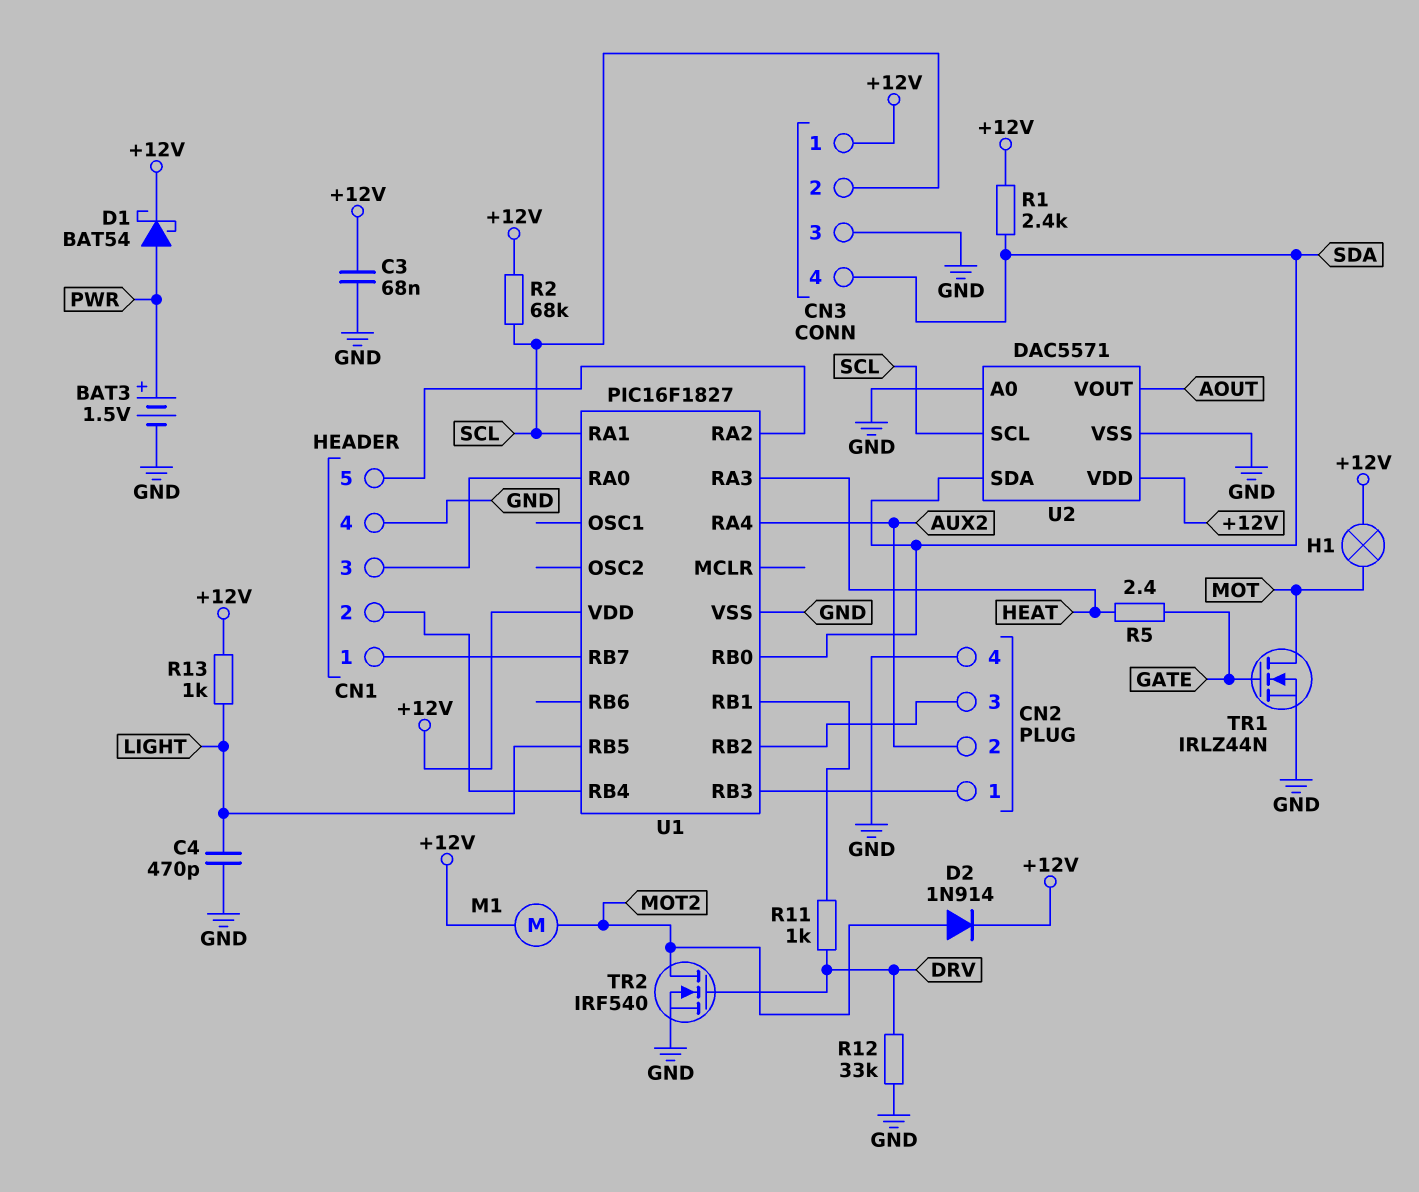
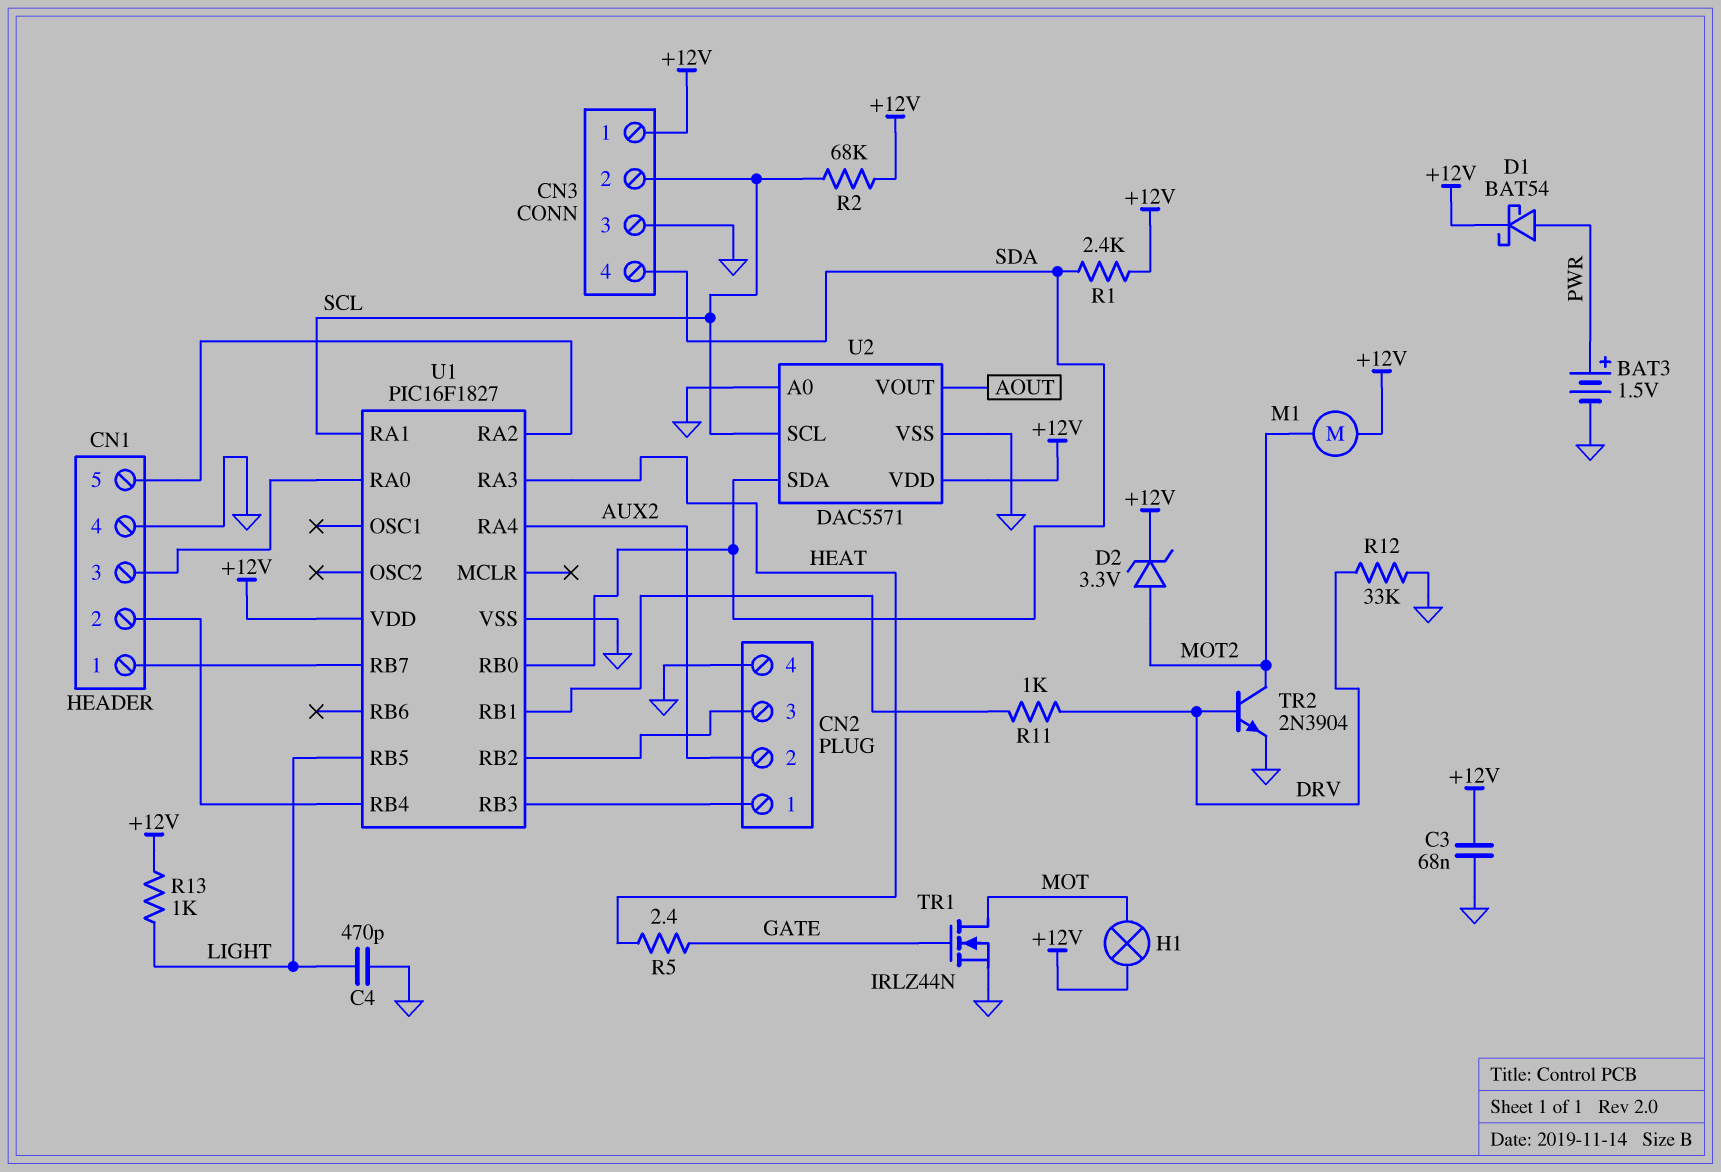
D2: diode 1N914 (A MOT2, K +12V) -> zener 3.3V (A MOT2, K +12V)
TR2: NMOS IRF540 (G DRV, D MOT2, S GND) -> NPN 2N3904 (B DRV, C MOT2, E GND)

